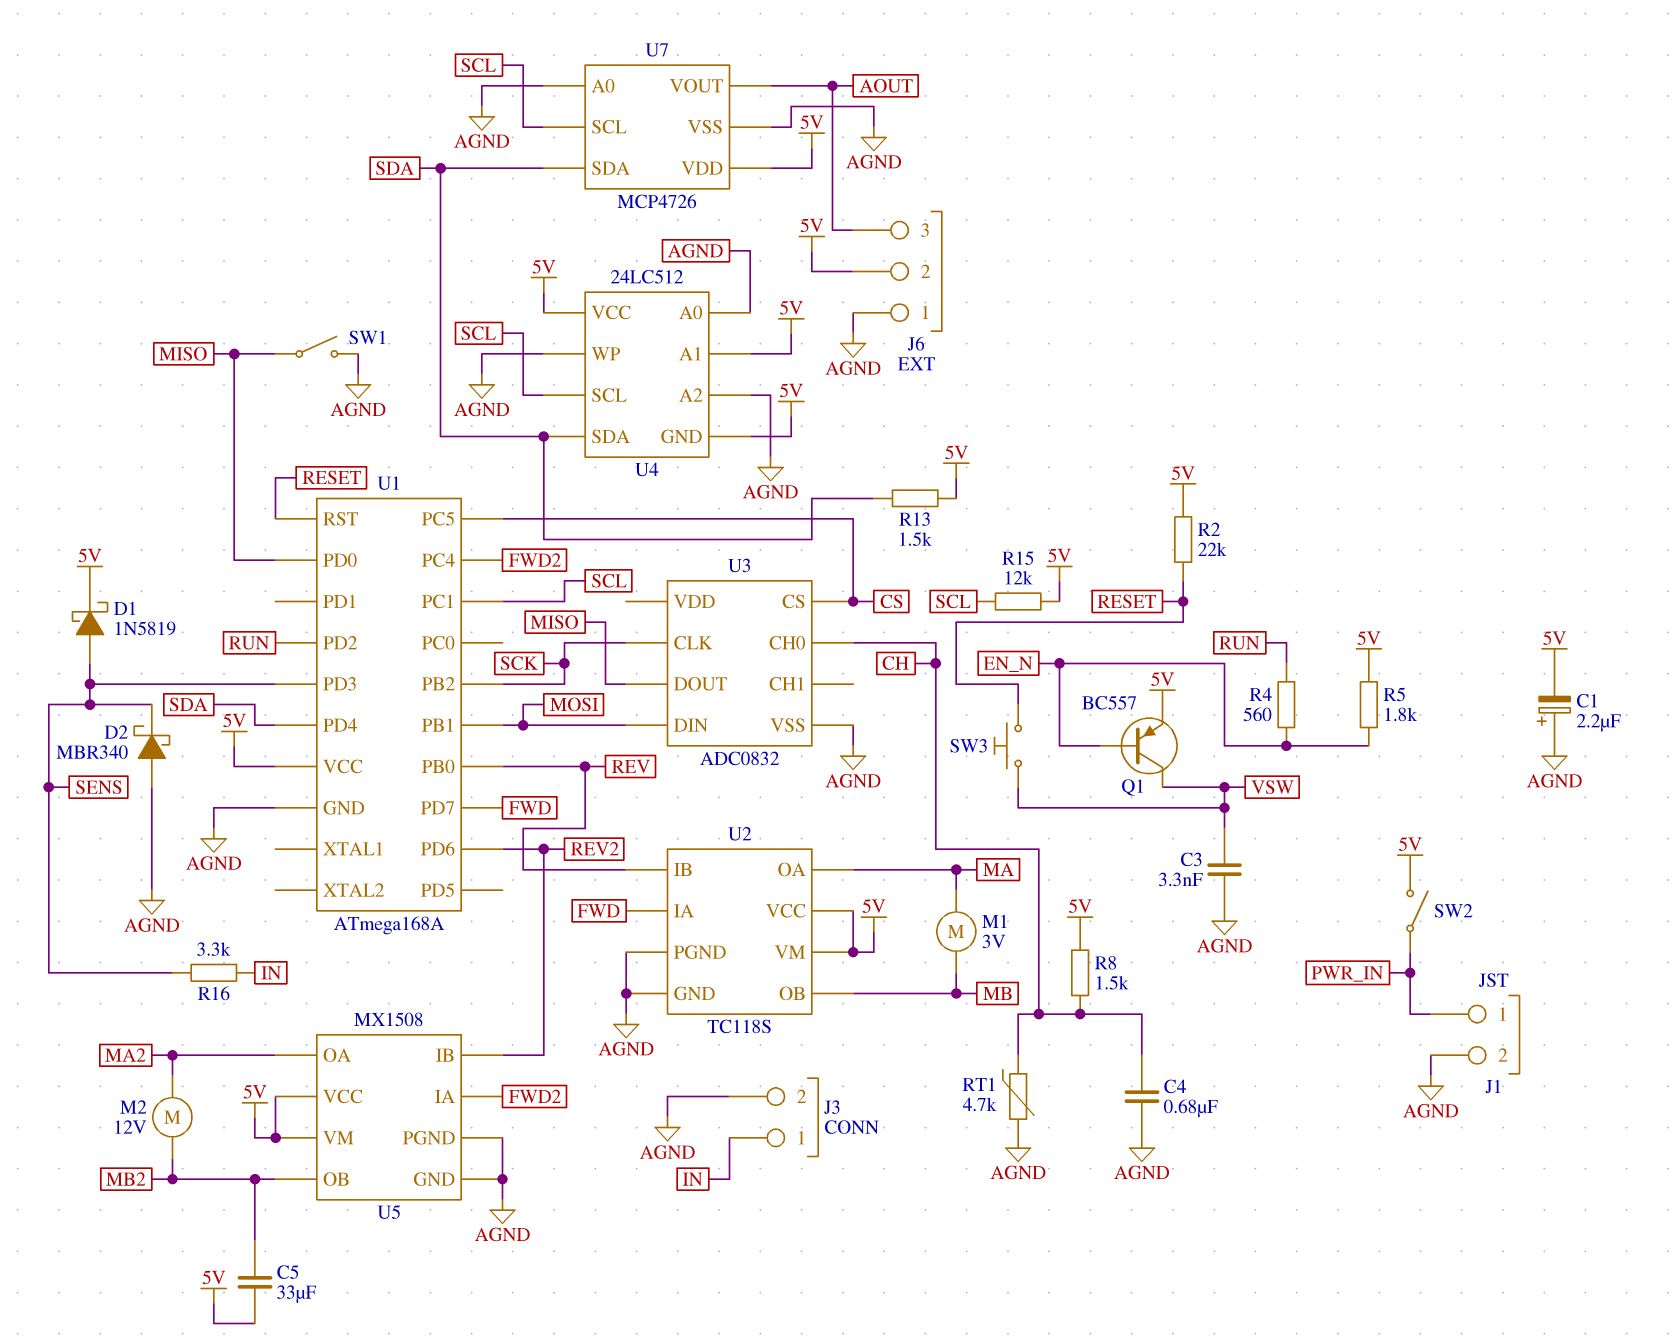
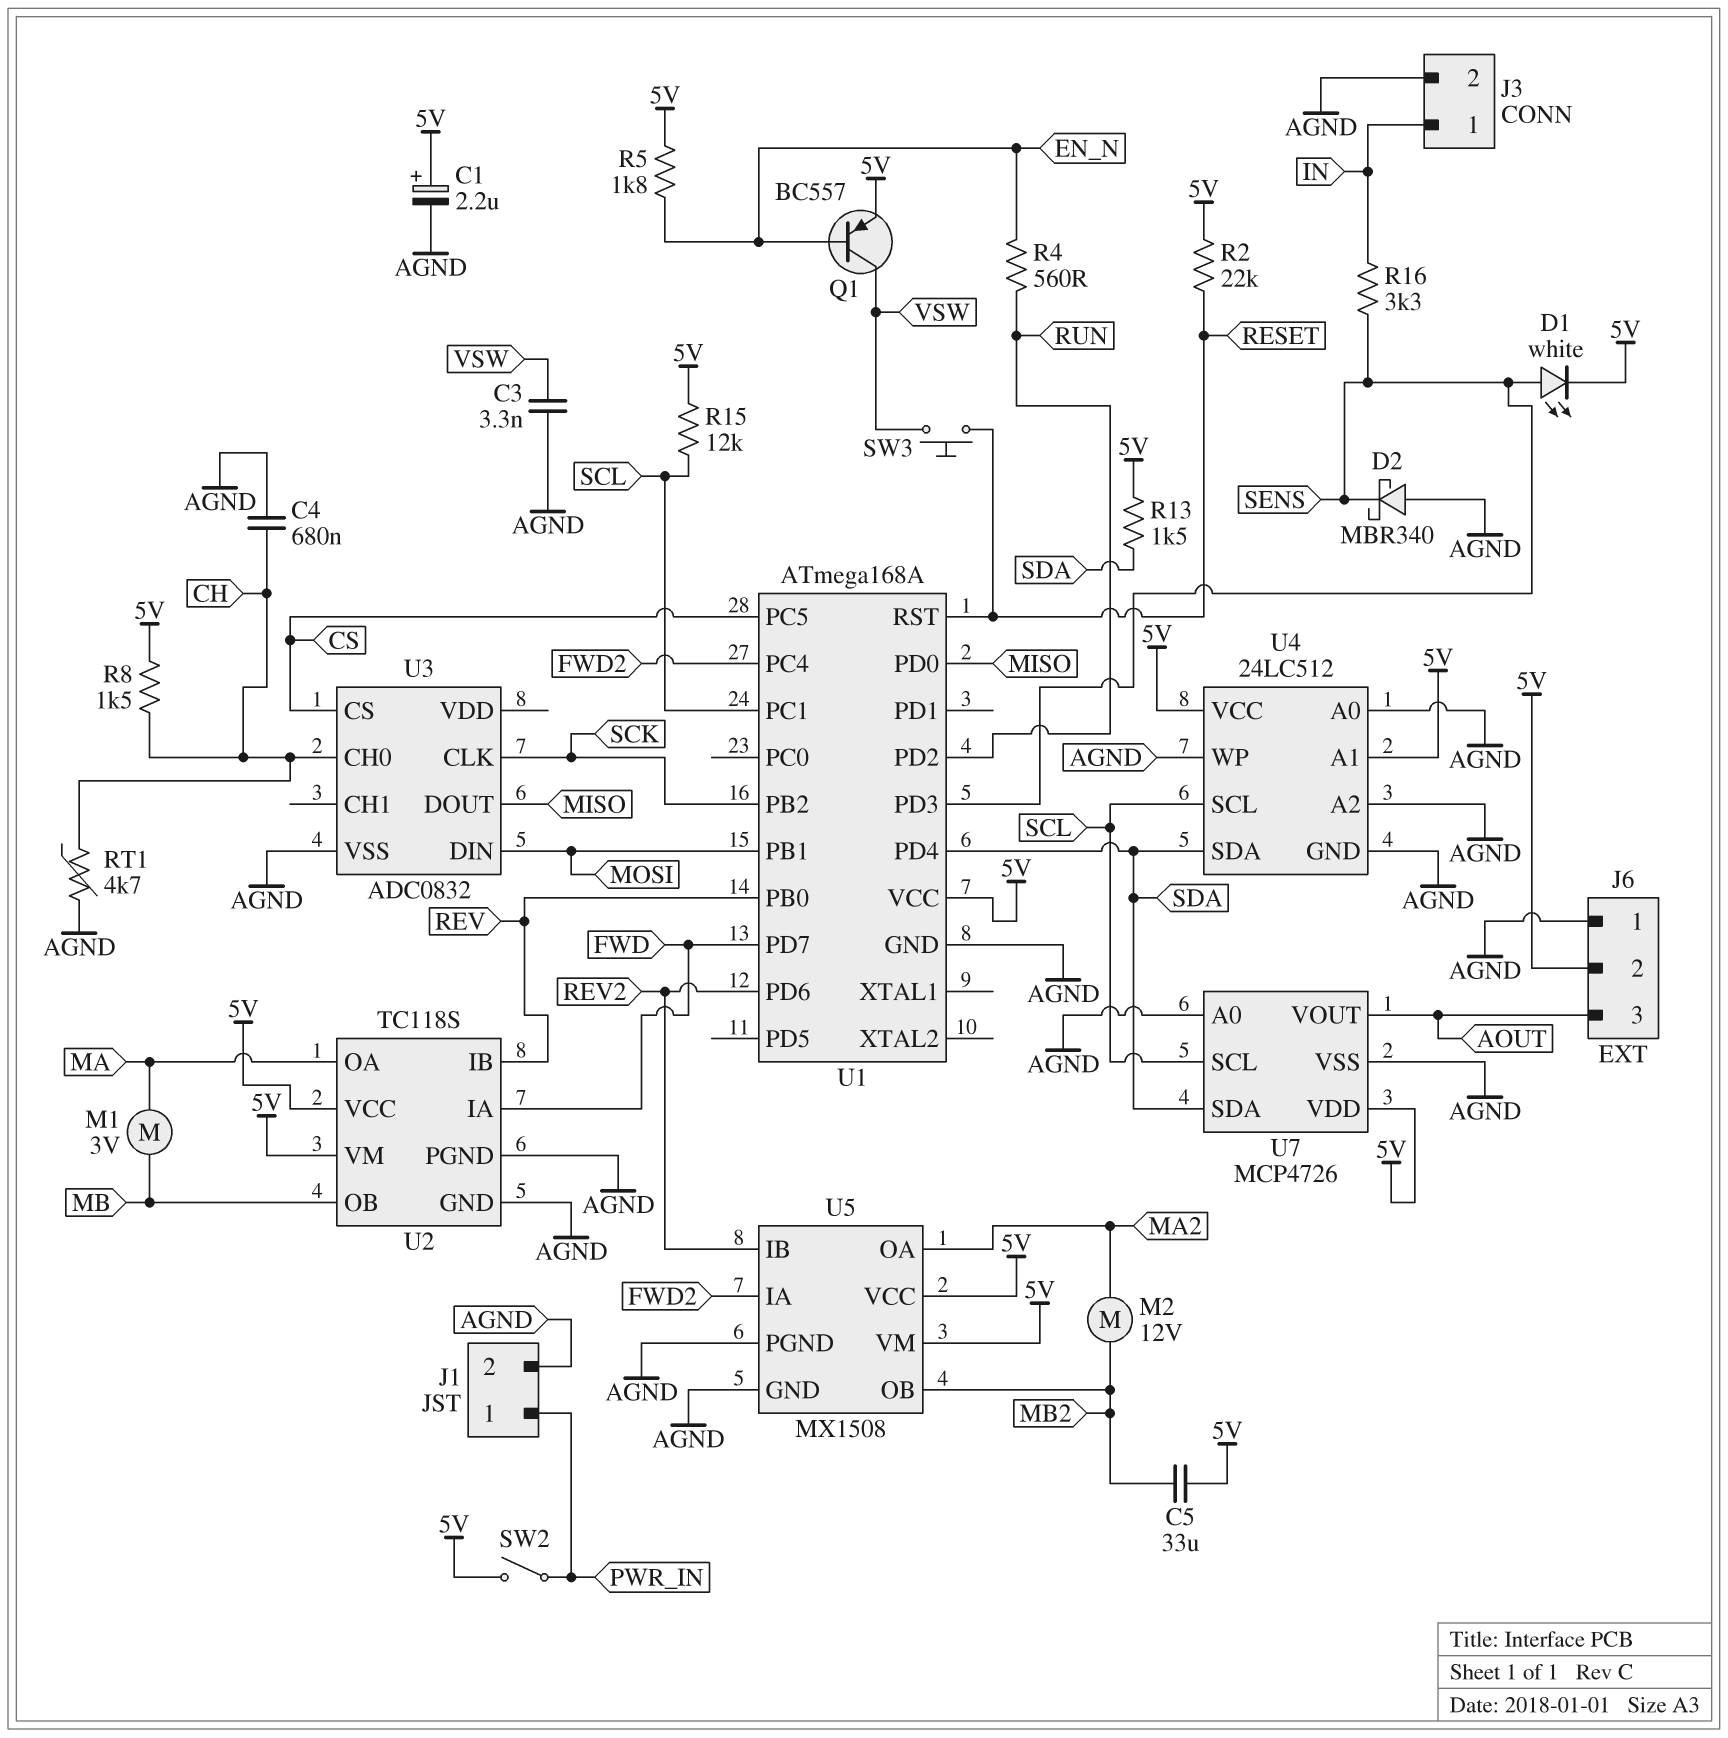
C1: 2.2uF (plus AGND, minus 5V) -> 2.2uF (plus 5V, minus AGND)
D1: schottky 1N5819 (A SENS, K 5V) -> LED white (A SENS, K 5V)
SW1: switch (AGND, MISO) -> none
U4 pin GND: 5V -> AGND

